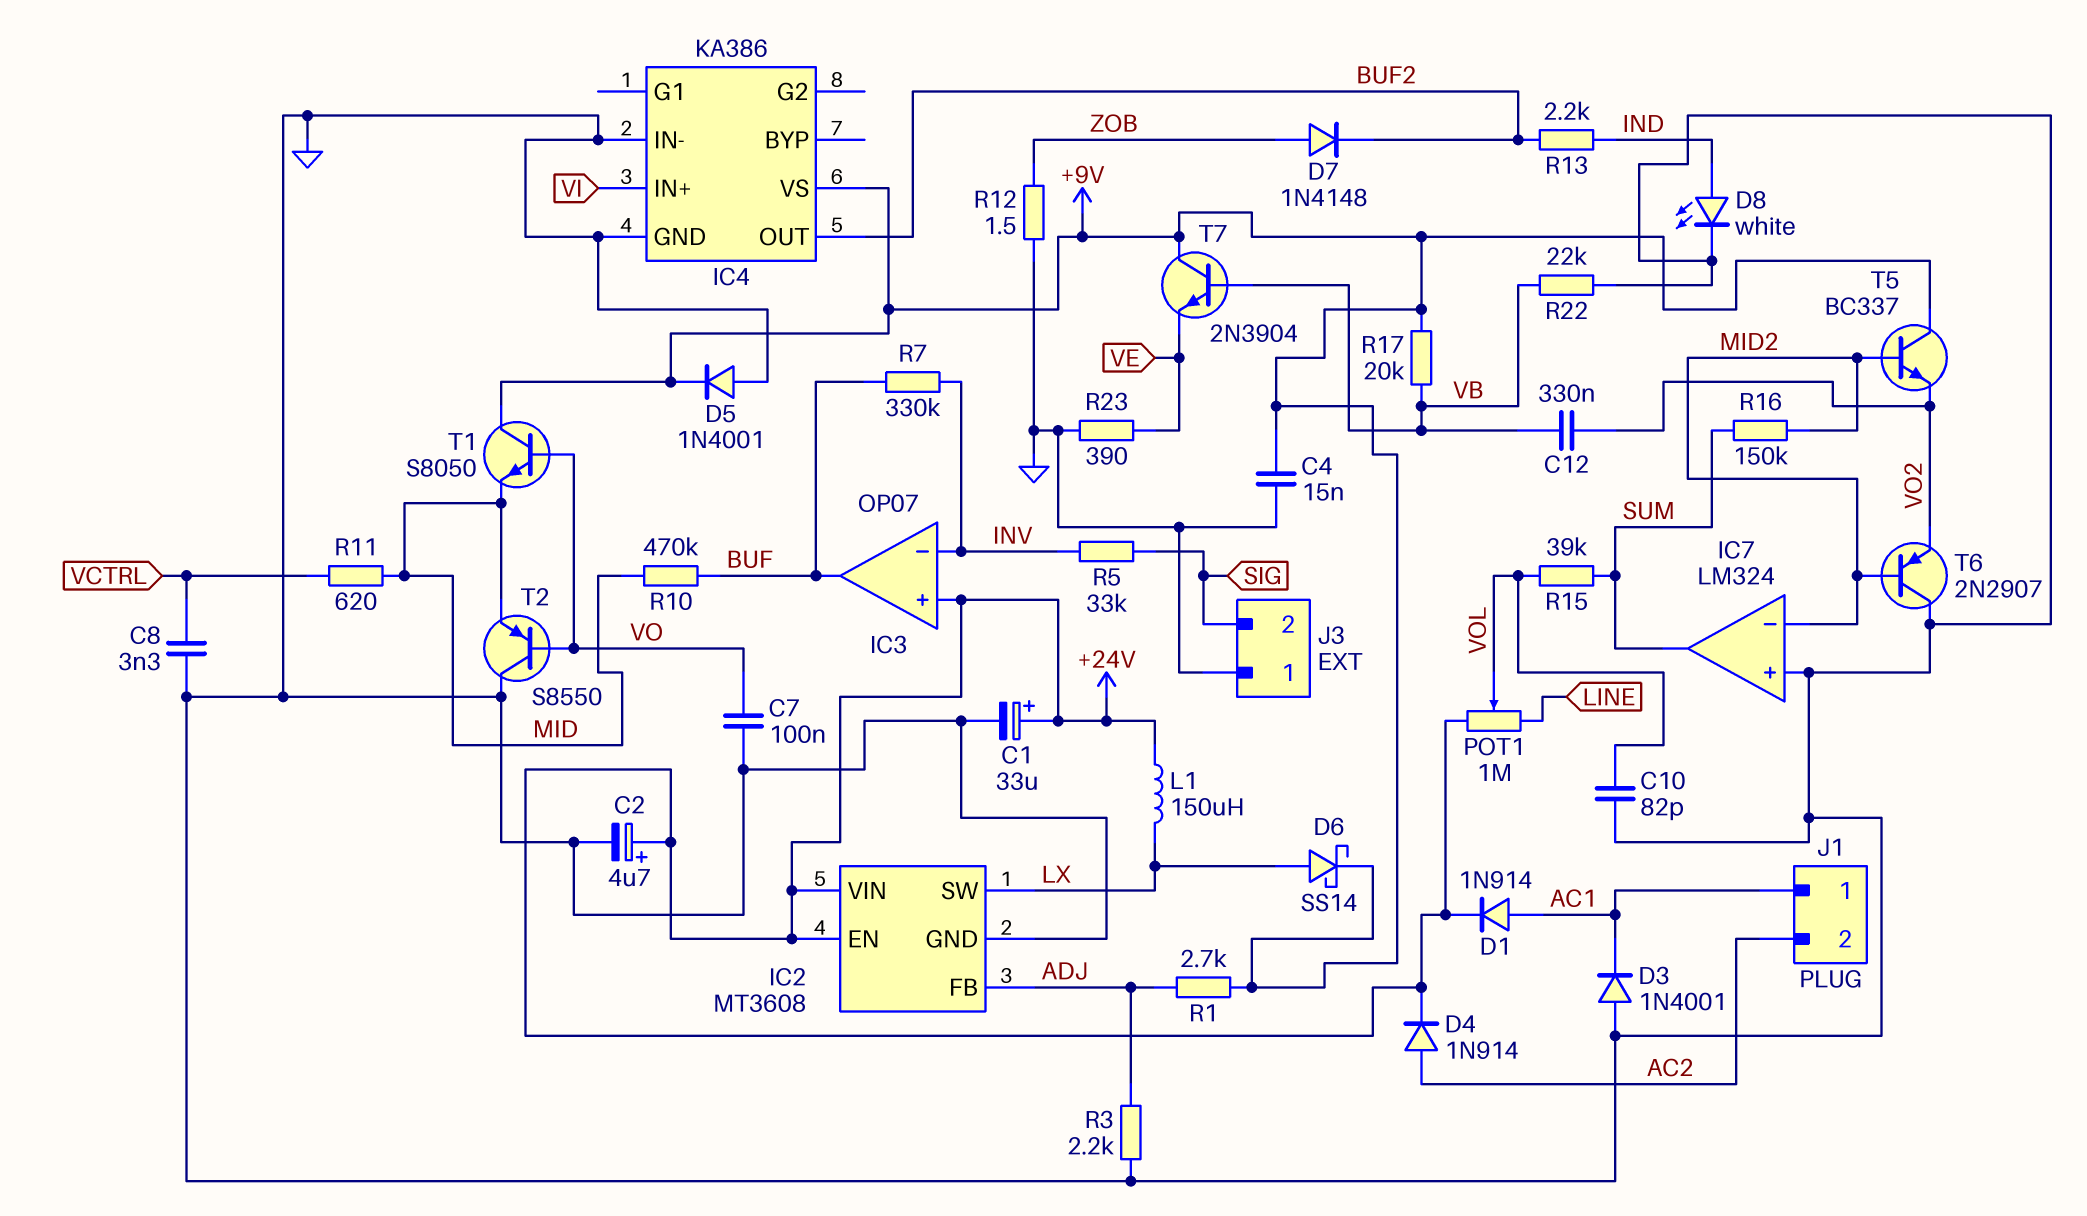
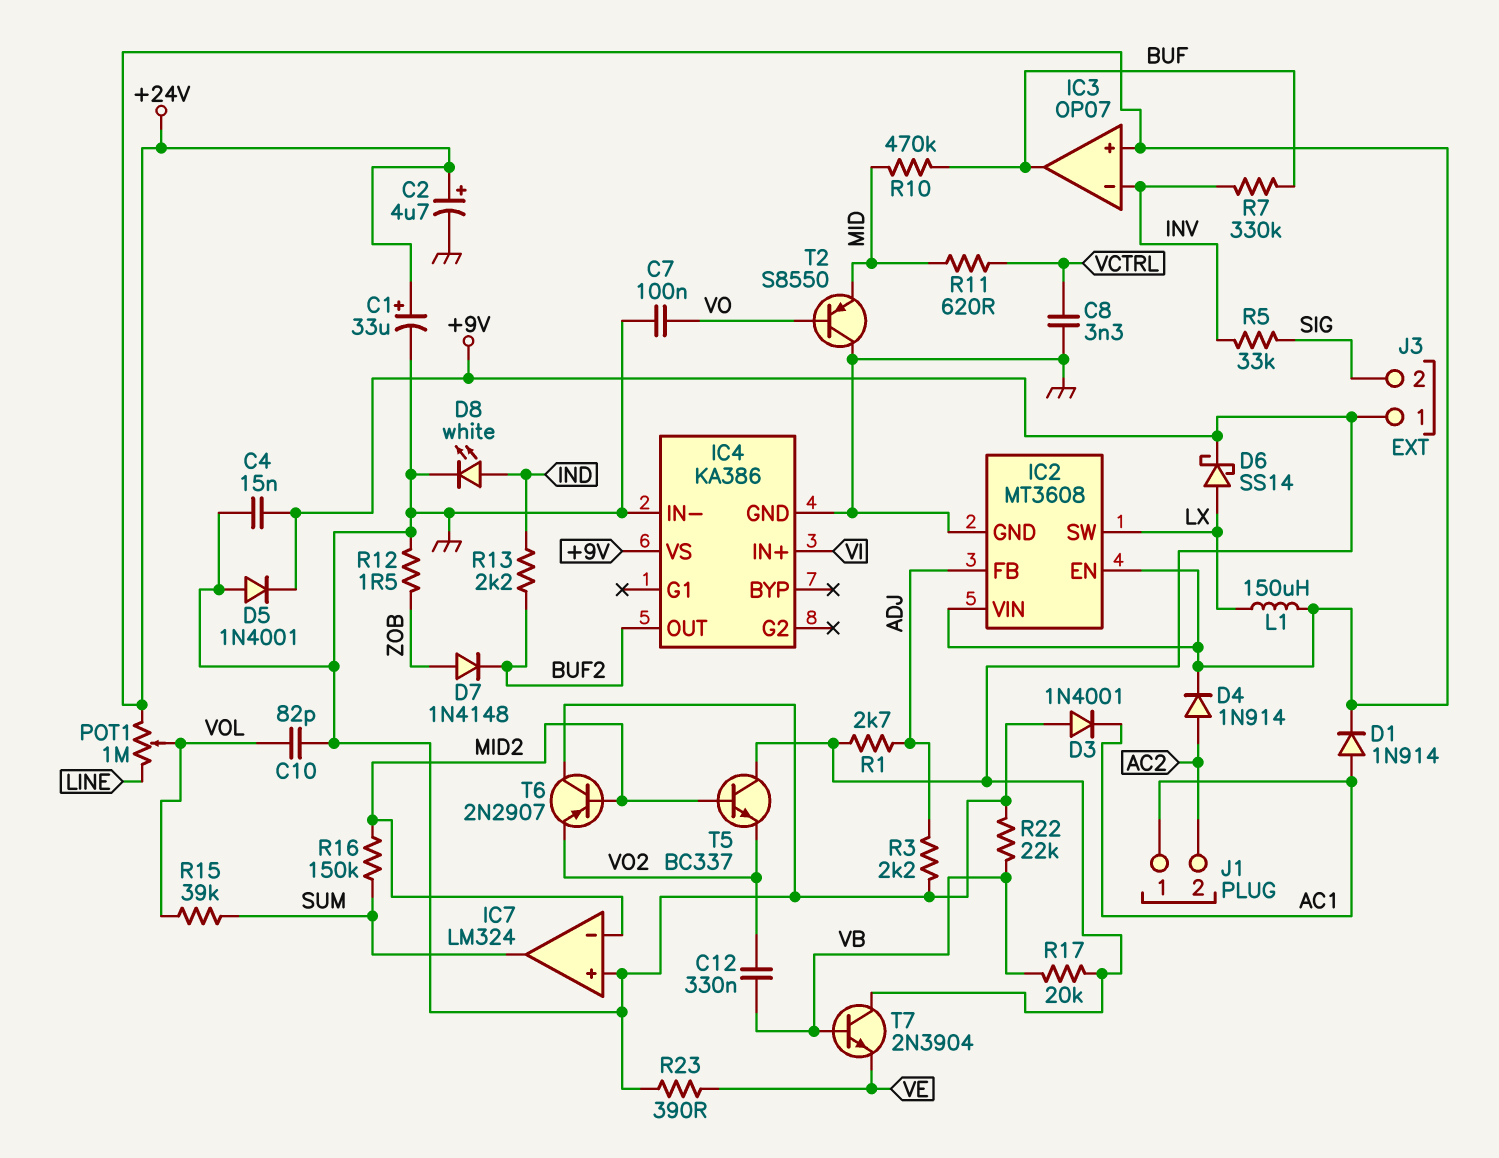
J3 pin 1: GND -> +9V
T1: NPN S8050 (B VO, C +9V, E MID) -> none

